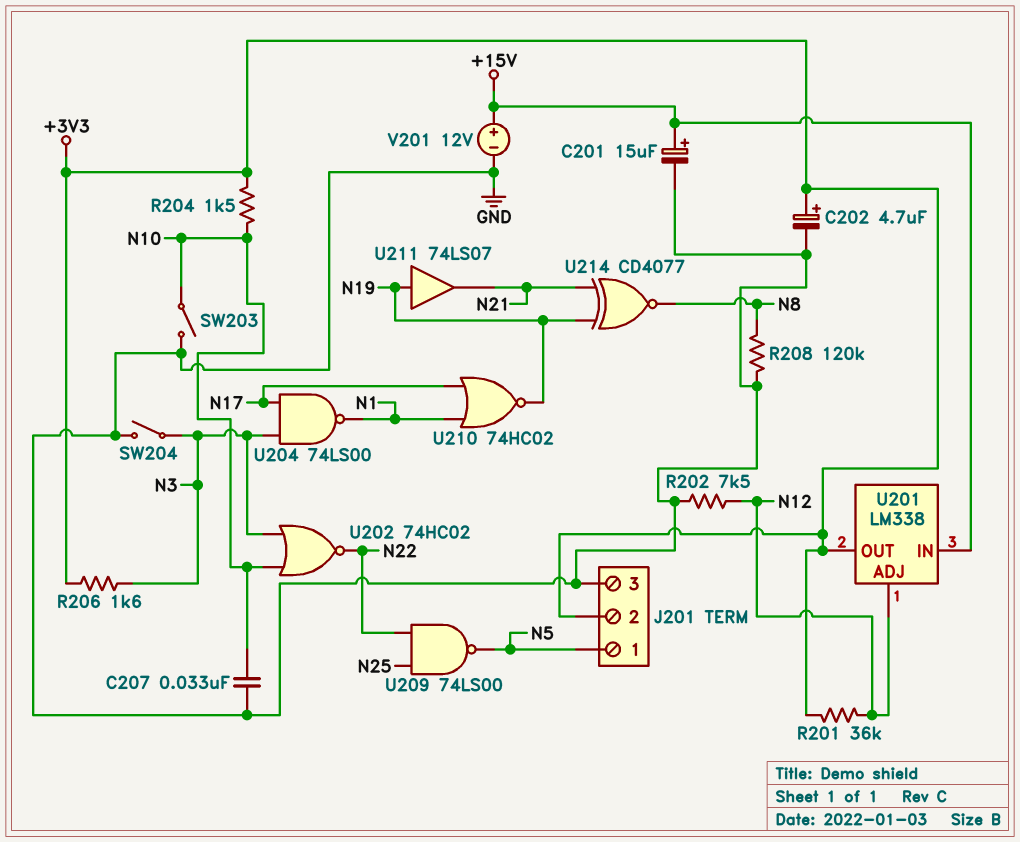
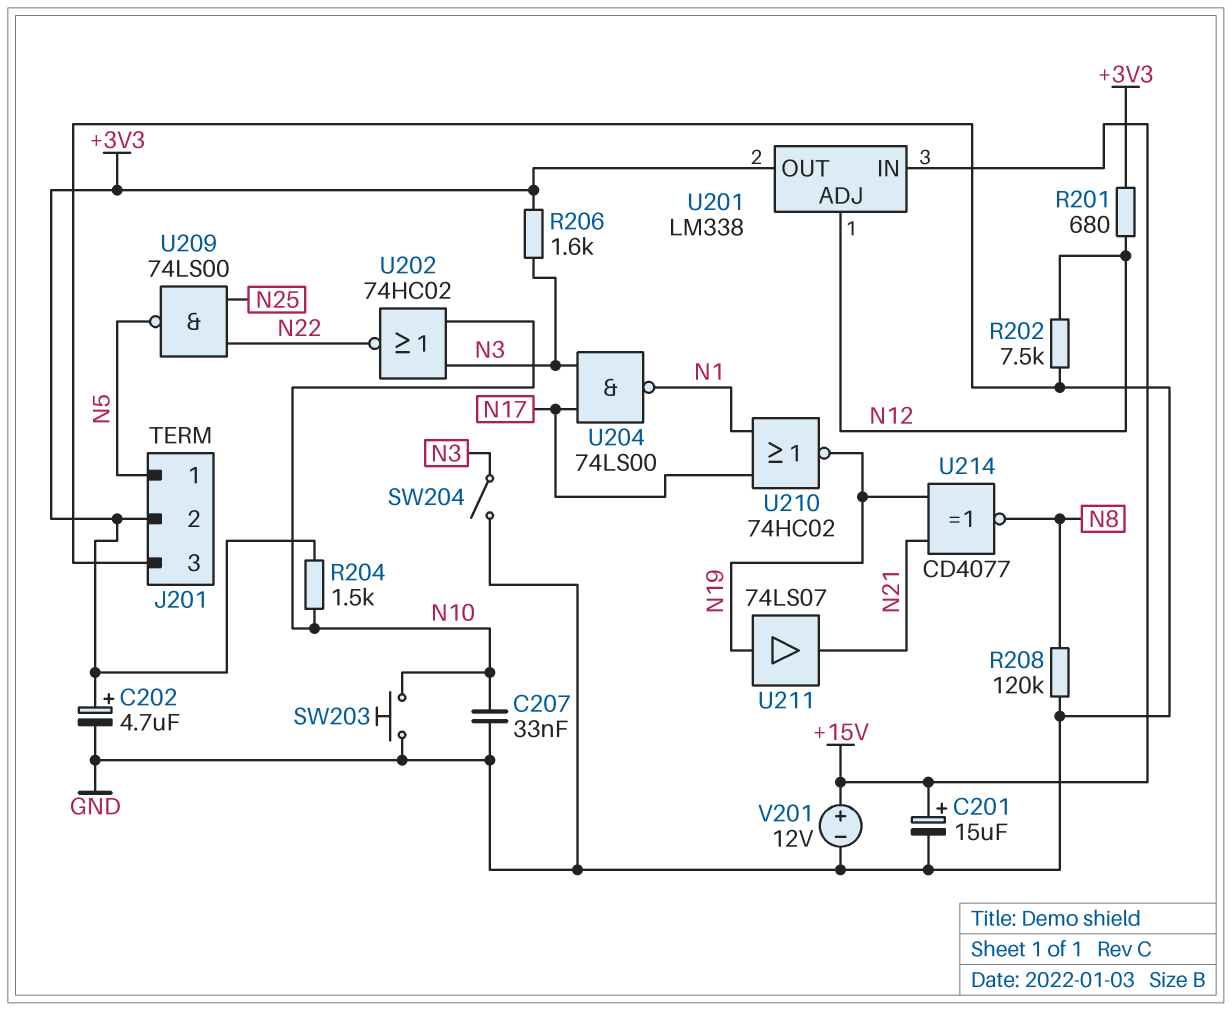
R201: 36k (+3V3, N12) -> 680 (+3V3, N12)
SW203: switch (GND, N10) -> button (GND, N10)

